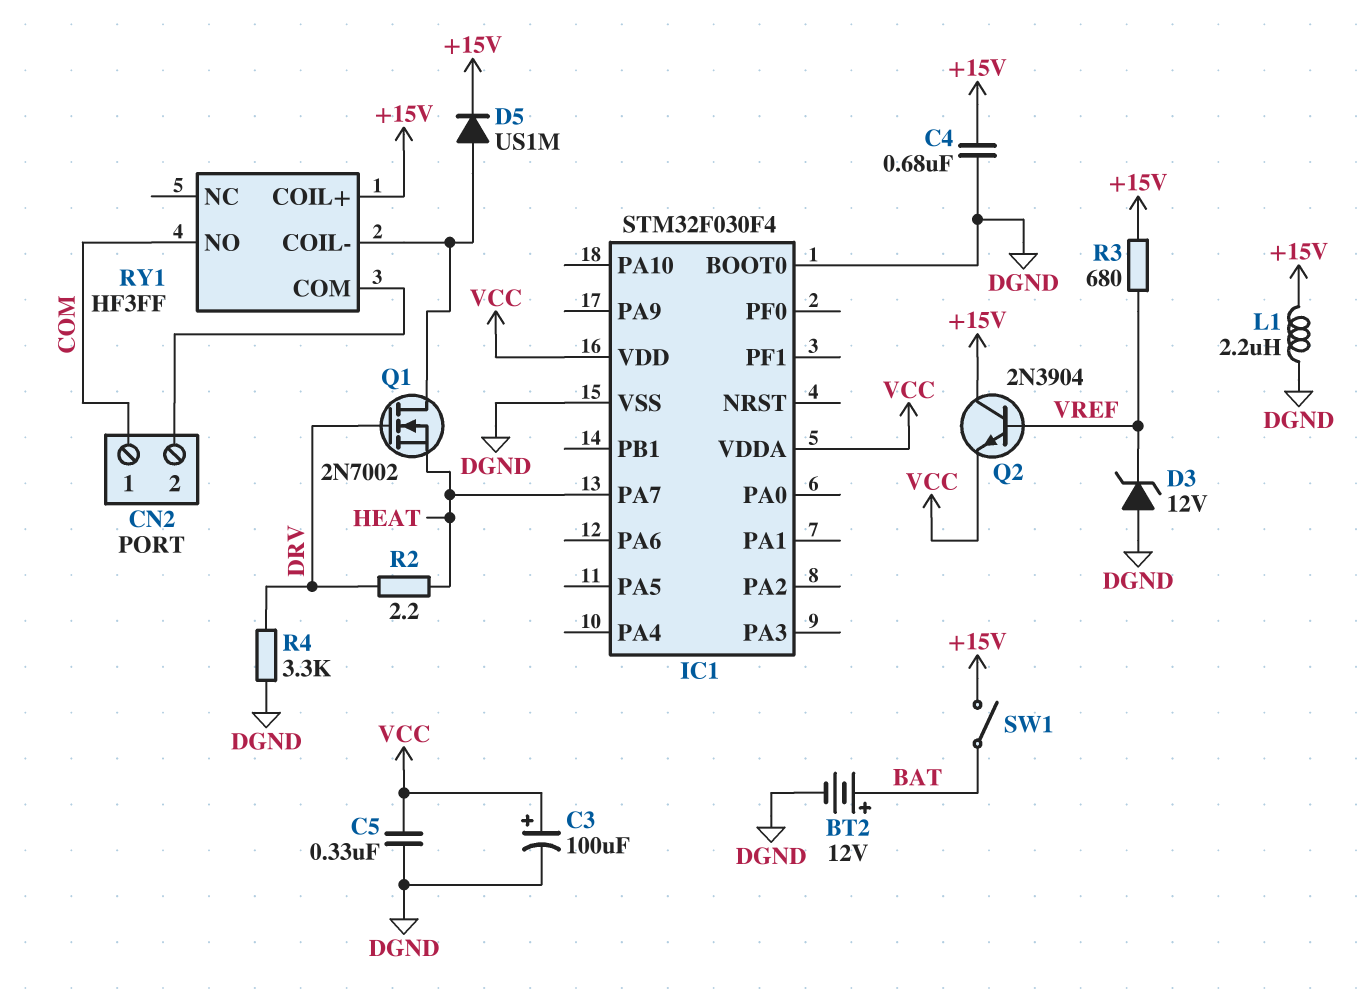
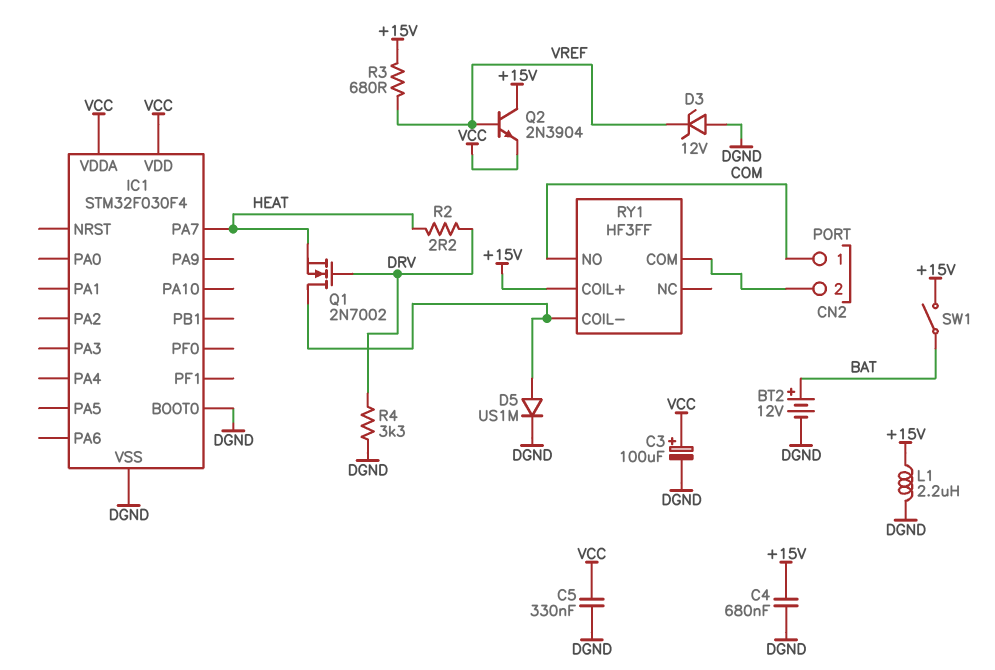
D5: diode US1M (A RY1/COIL-, K +15V) -> diode US1M (A RY1/COIL-, K DGND)

